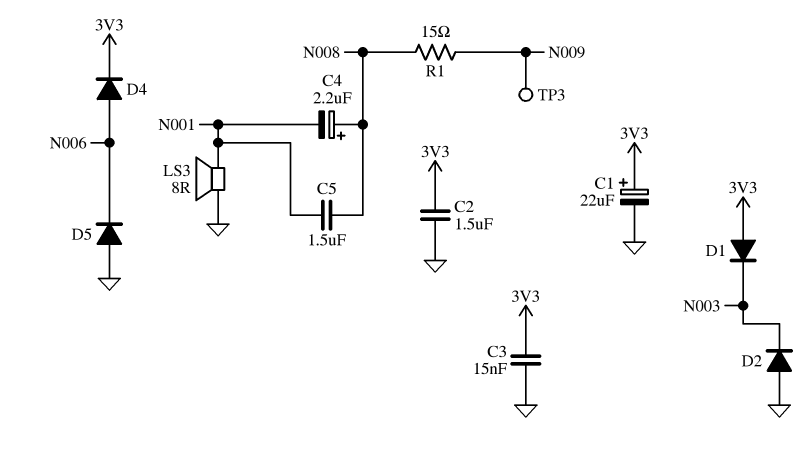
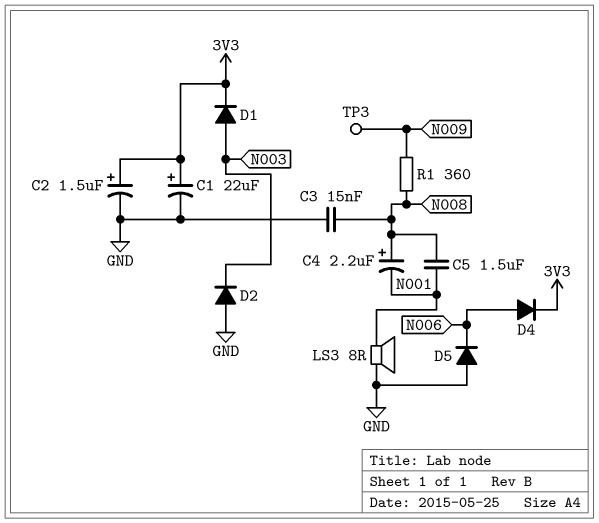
C2: 1.5uF (3V3, GND) -> 1.5uF (plus 3V3, minus GND)
C3: 15nF (3V3, GND) -> 15nF (GND, N008)
D1: diode (A 3V3, K N003) -> diode (A N003, K 3V3)
R1: 15 (N008, N009) -> 360 (N008, N009)

